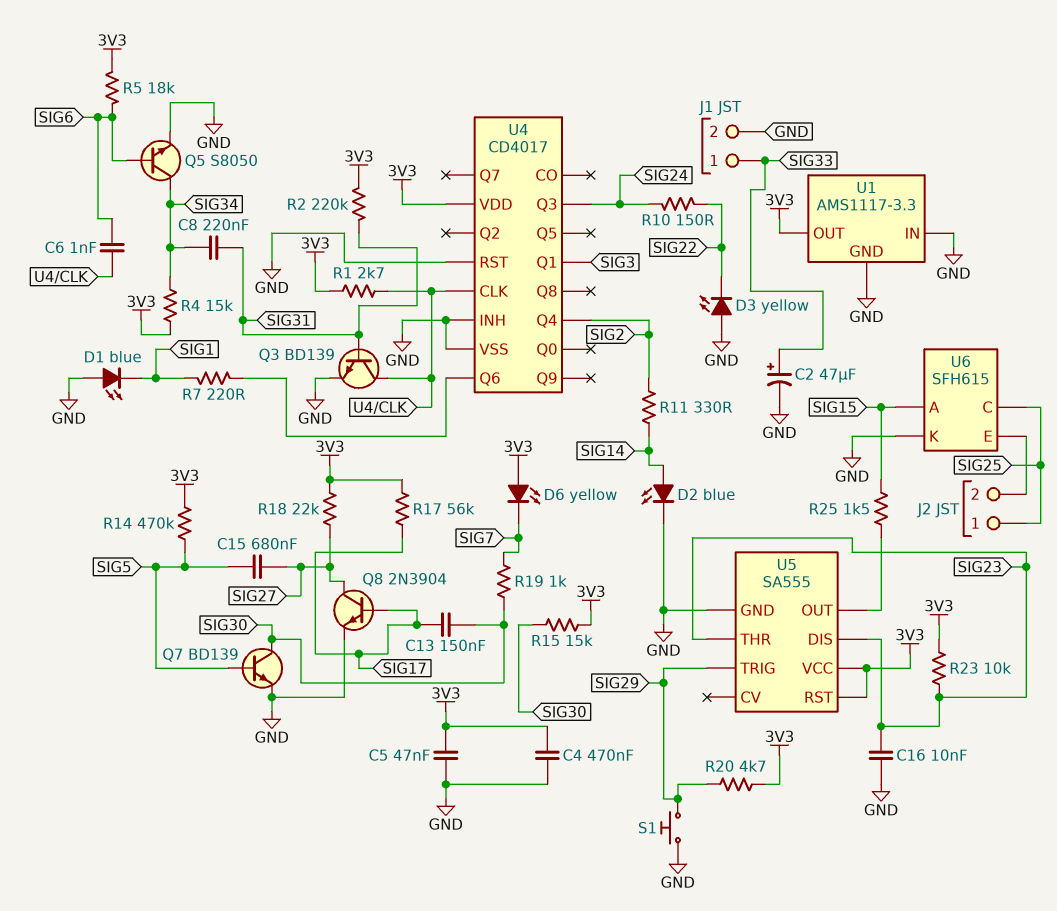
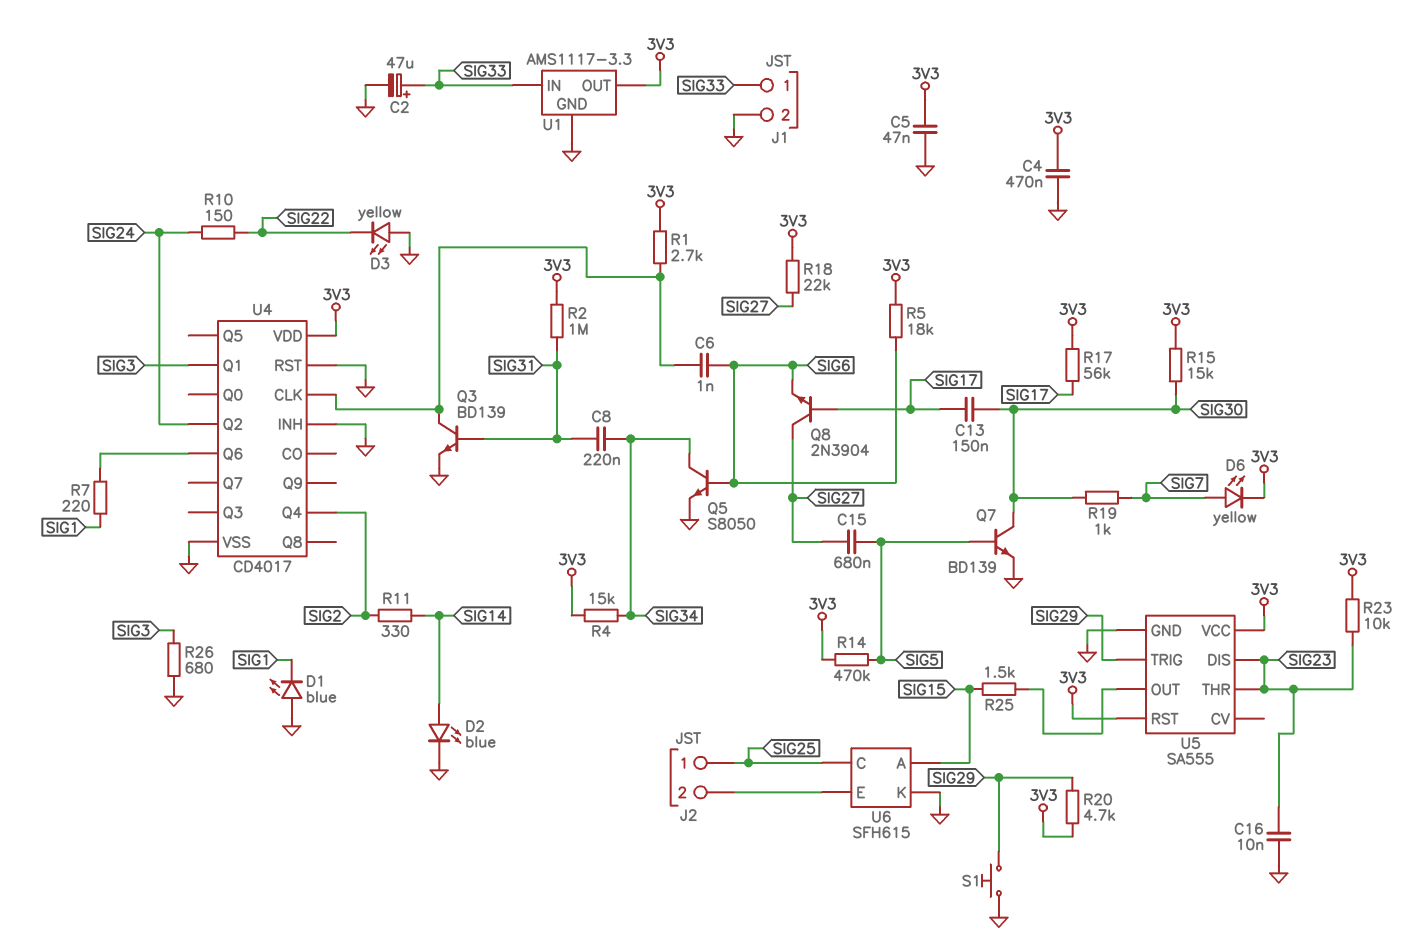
D6: LED yellow (A 3V3, K SIG7) -> LED yellow (A SIG7, K 3V3)
Q8: NPN 2N3904 (B SIG17, C SIG27, E GND) -> NPN 2N3904 (B SIG17, C SIG27, E SIG6)
R2: 220k (3V3, SIG31) -> 1M (3V3, SIG31)
R26: none -> 680 (GND, SIG3)
U1 pin IN: GND -> SIG33
U4 pin Q2: none -> SIG24
U4 pin Q3: SIG24 -> none

